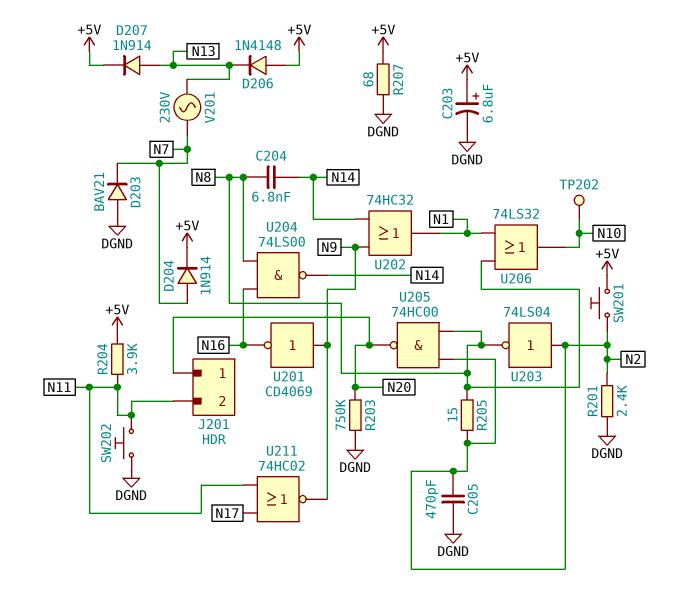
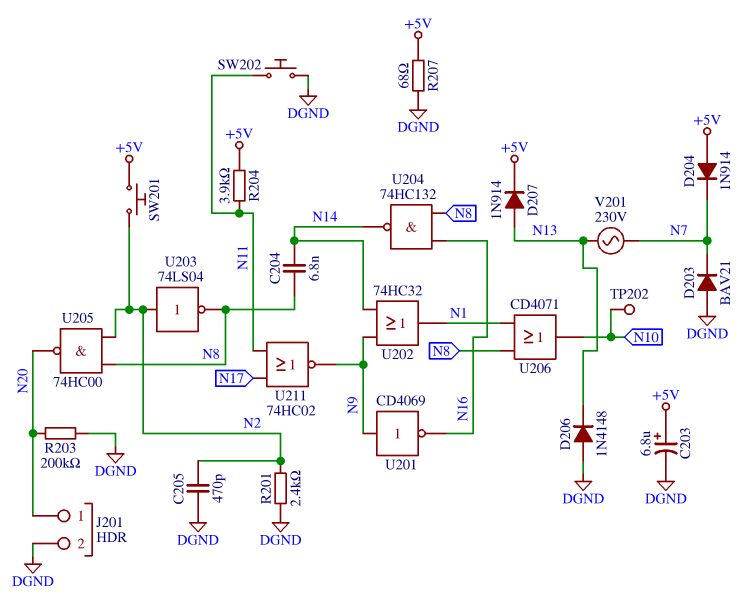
D204: diode 1N914 (A N7, K +5V) -> diode 1N914 (A +5V, K N7)
D206: diode 1N4148 (A +5V, K N13) -> diode 1N4148 (A DGND, K N13)
J201 pin 2: N11 -> DGND
R203: 750k (DGND, N20) -> 200k (DGND, N20)
R205: 15 (N2, N8) -> none
U204: NAND 74LS00 (in N8, in N16, out N14) -> NAND 74HC132 (in N8, in N16, out N14)
U206: OR 74LS32 (in N1, in N8, out N10) -> OR CD4071 (in N1, in N8, out N10)

